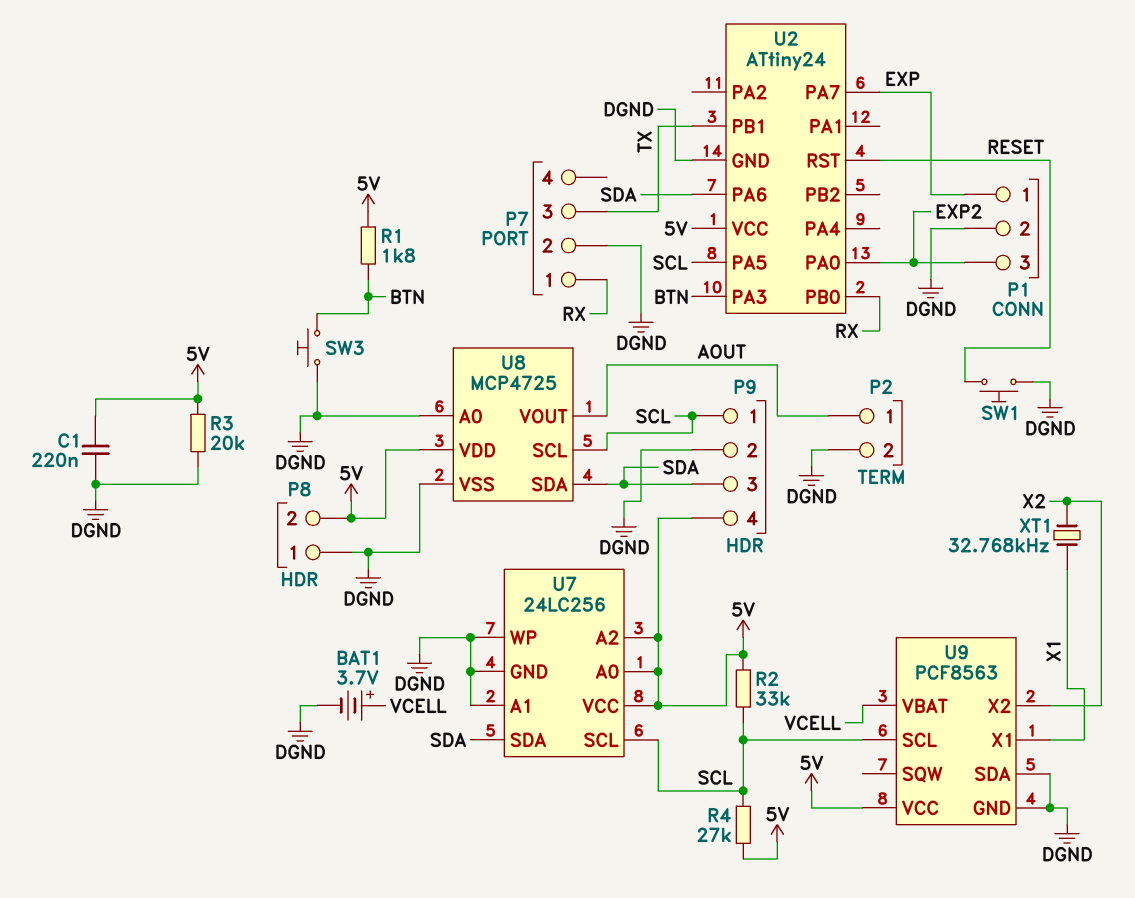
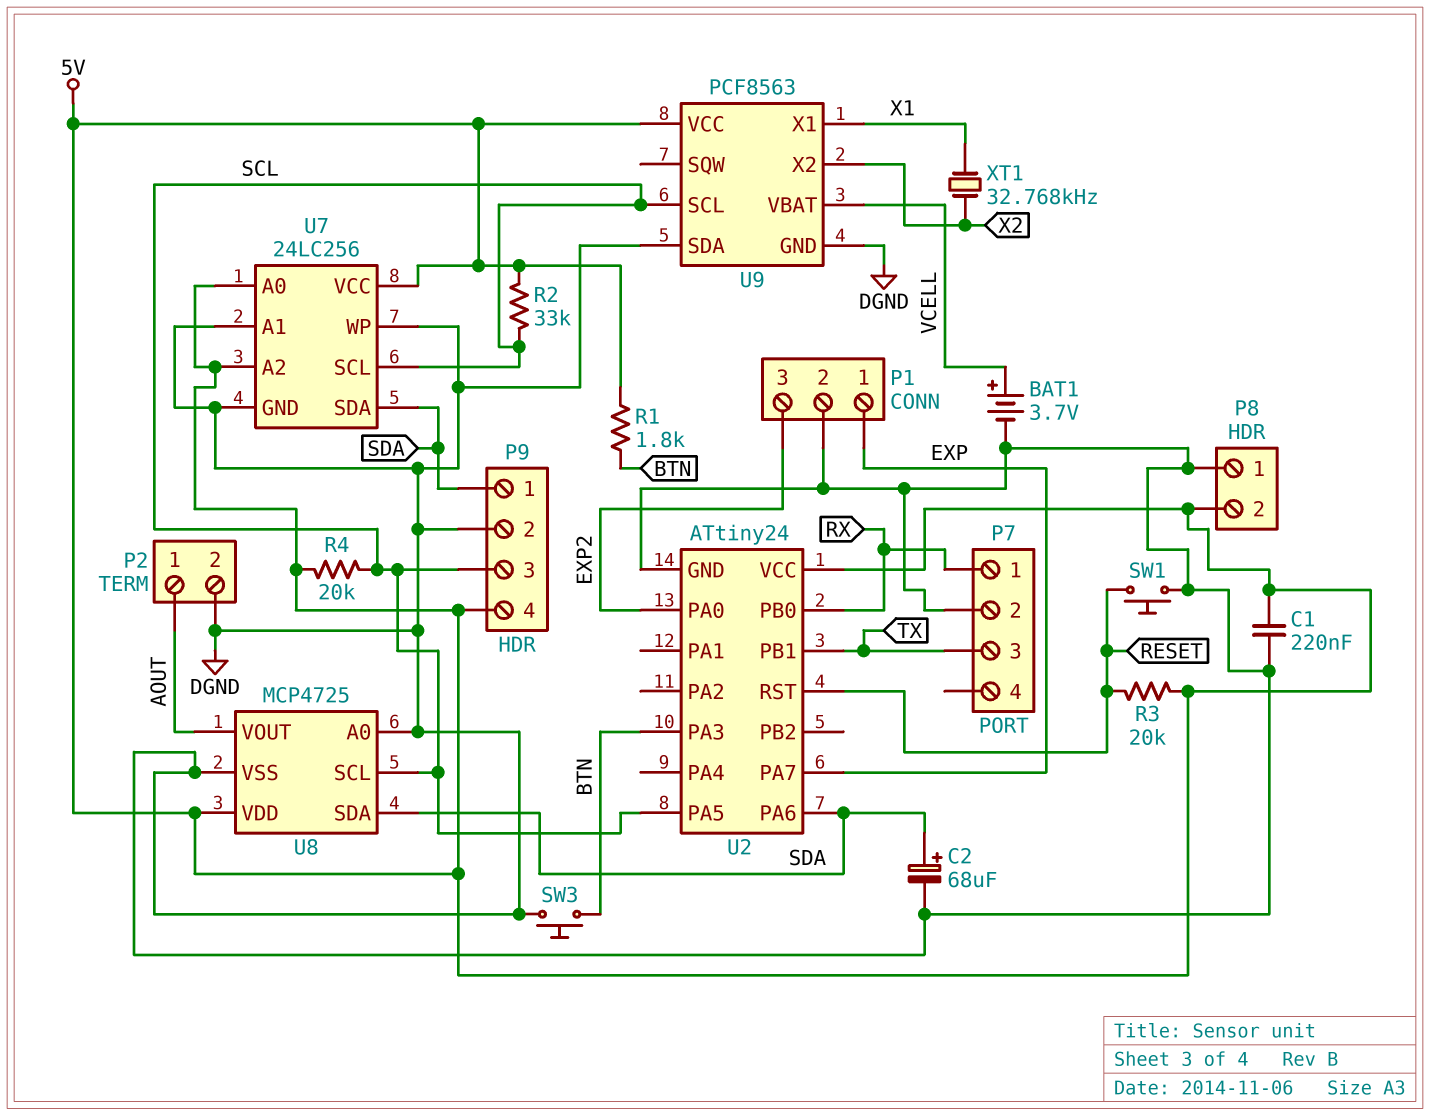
C2: none -> 68uF (plus SDA, minus DGND)
P9 pin 1: SCL -> SDA
P9 pin 3: SDA -> SCL
R3: 20k (5V, DGND) -> 20k (5V, RESET)
R4: 27k (5V, SCL) -> 20k (5V, SCL)

